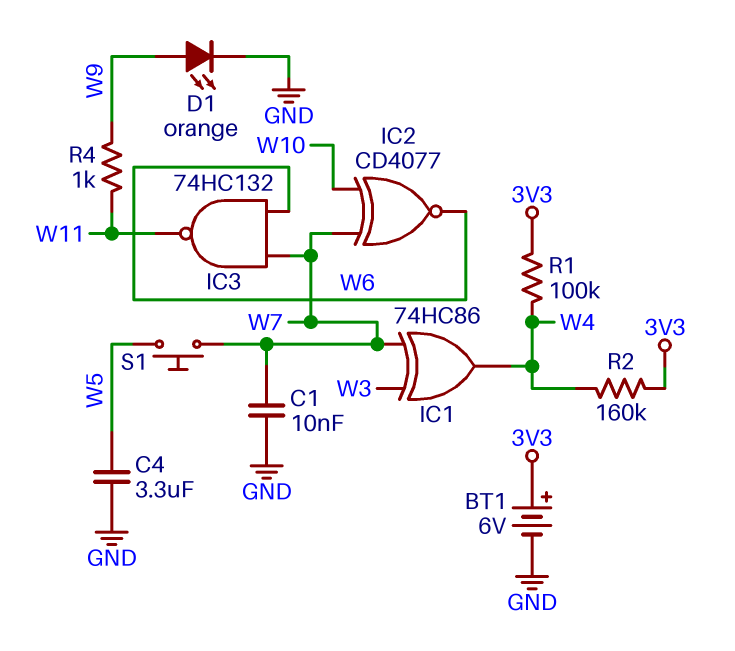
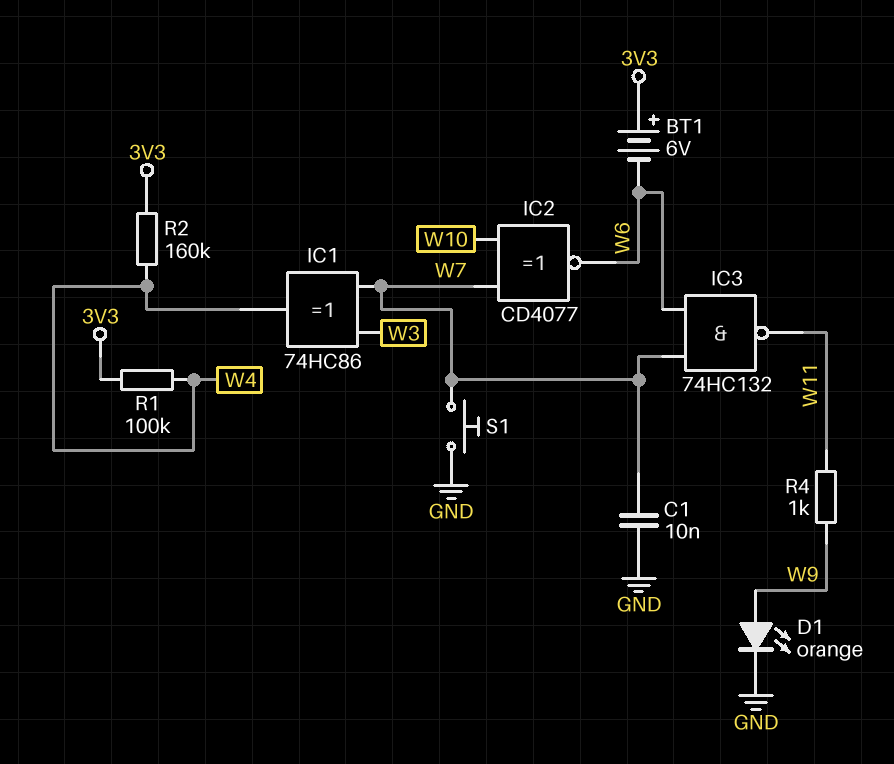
BT1: 6V (plus 3V3, minus GND) -> 6V (plus 3V3, minus W6)
C4: 3.3uF (GND, W5) -> none
S1: button (W5, W7) -> button (GND, W7)

